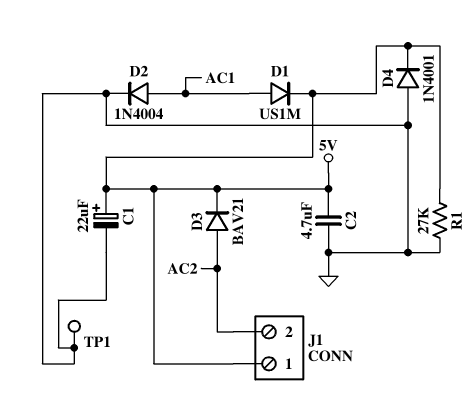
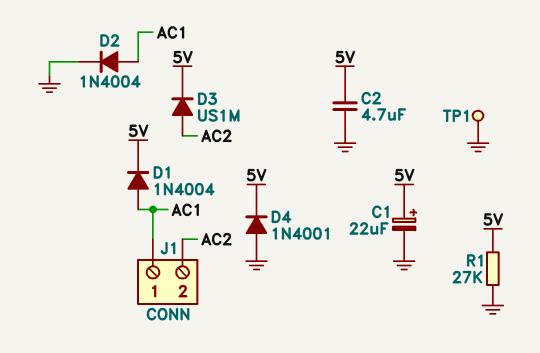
D1: diode US1M (A AC1, K 5V) -> diode 1N4004 (A AC1, K 5V)
D3: diode BAV21 (A AC2, K 5V) -> diode US1M (A AC2, K 5V)
J1 pin 1: 5V -> AC1

